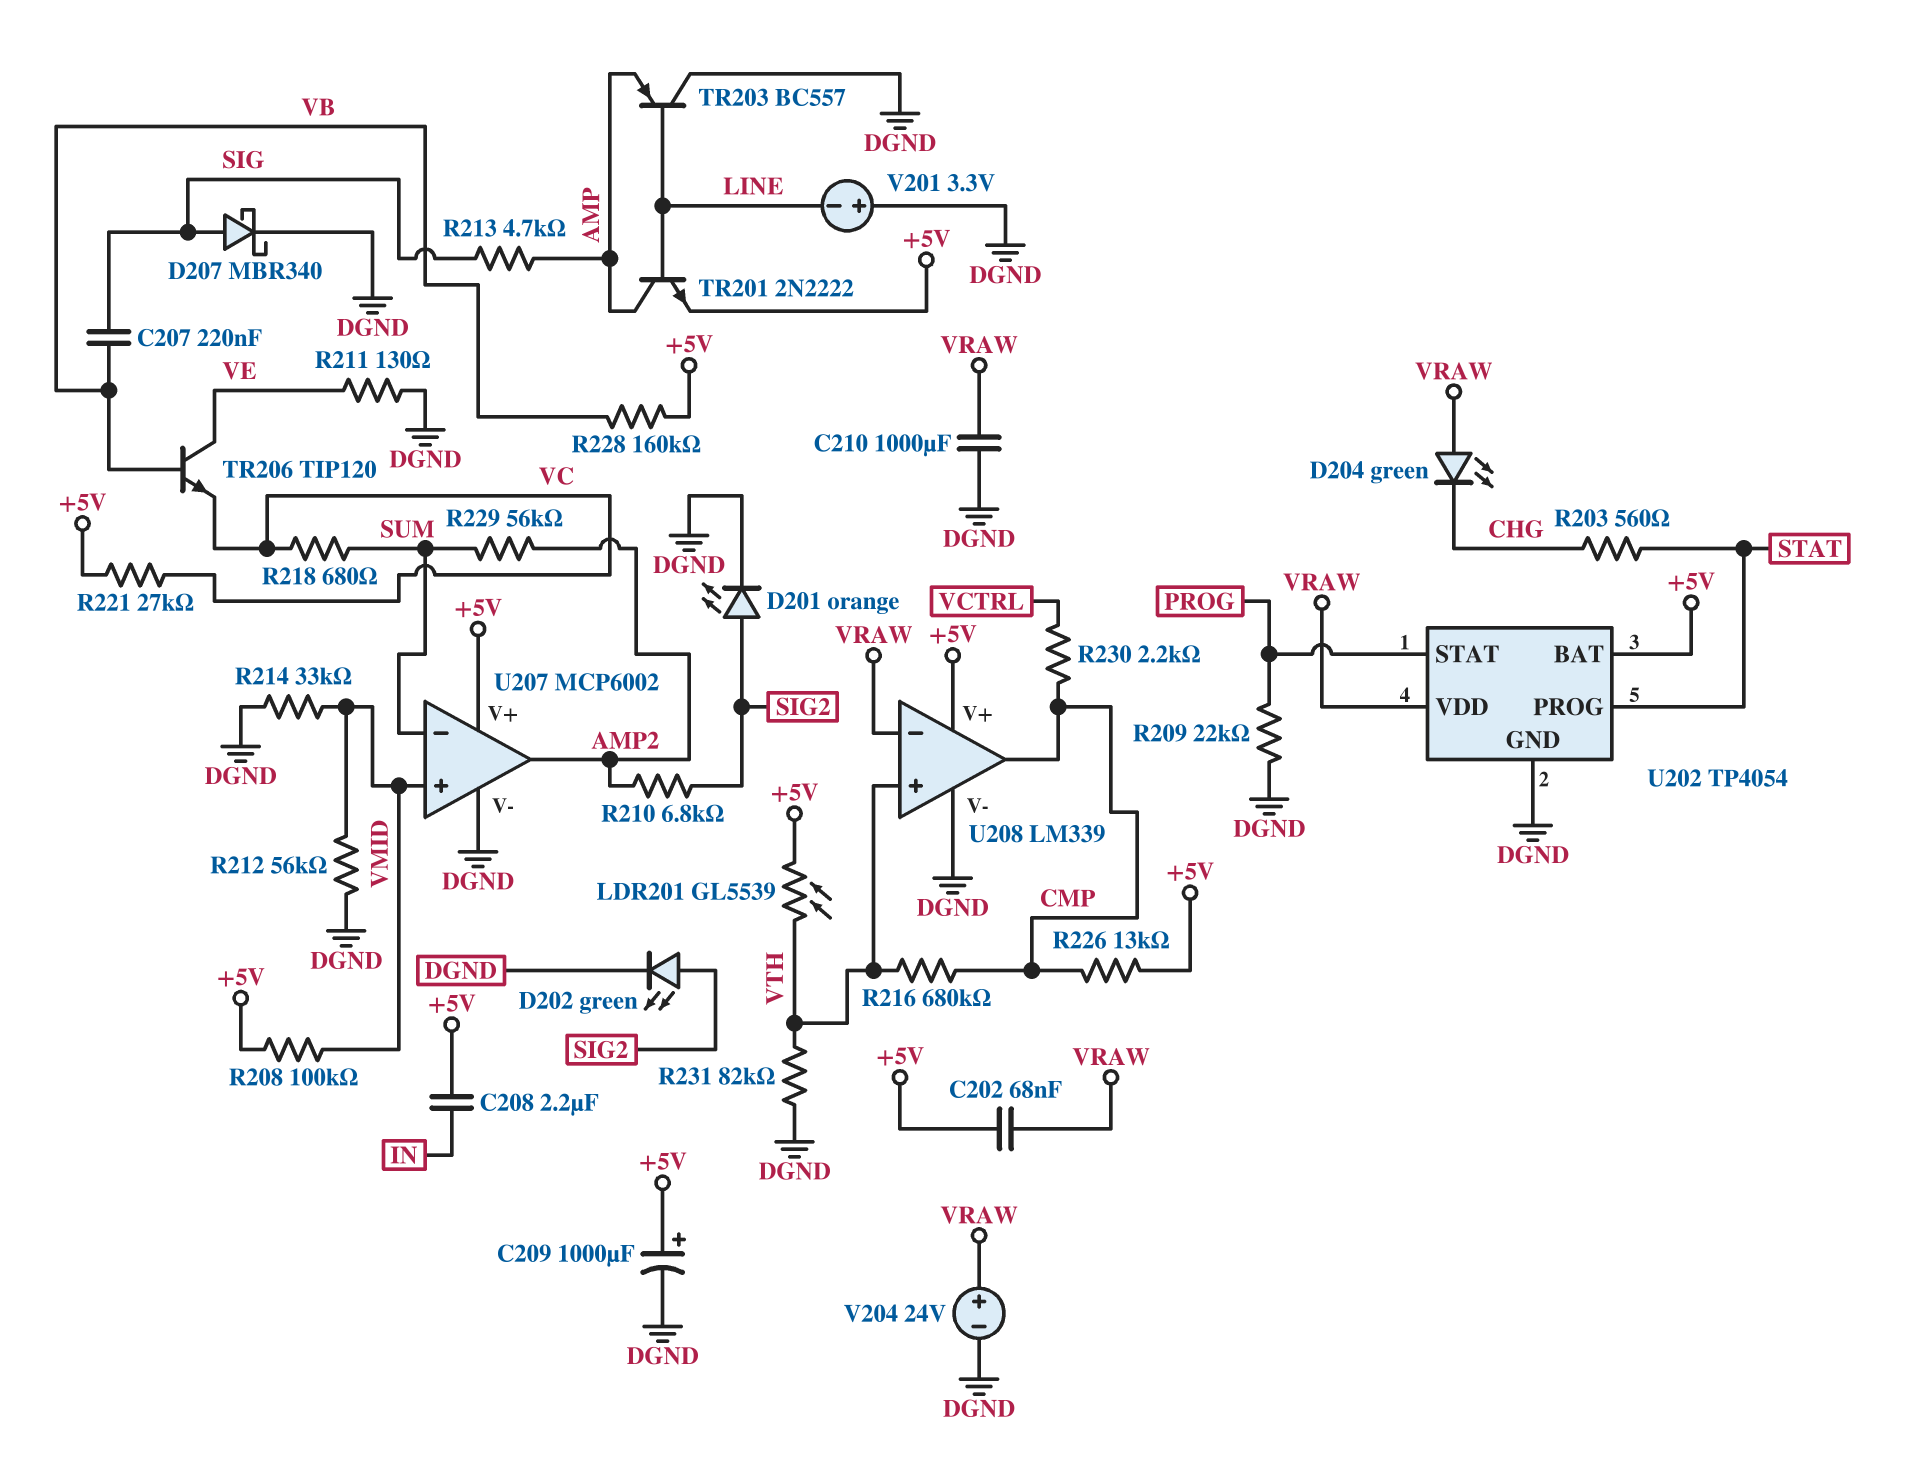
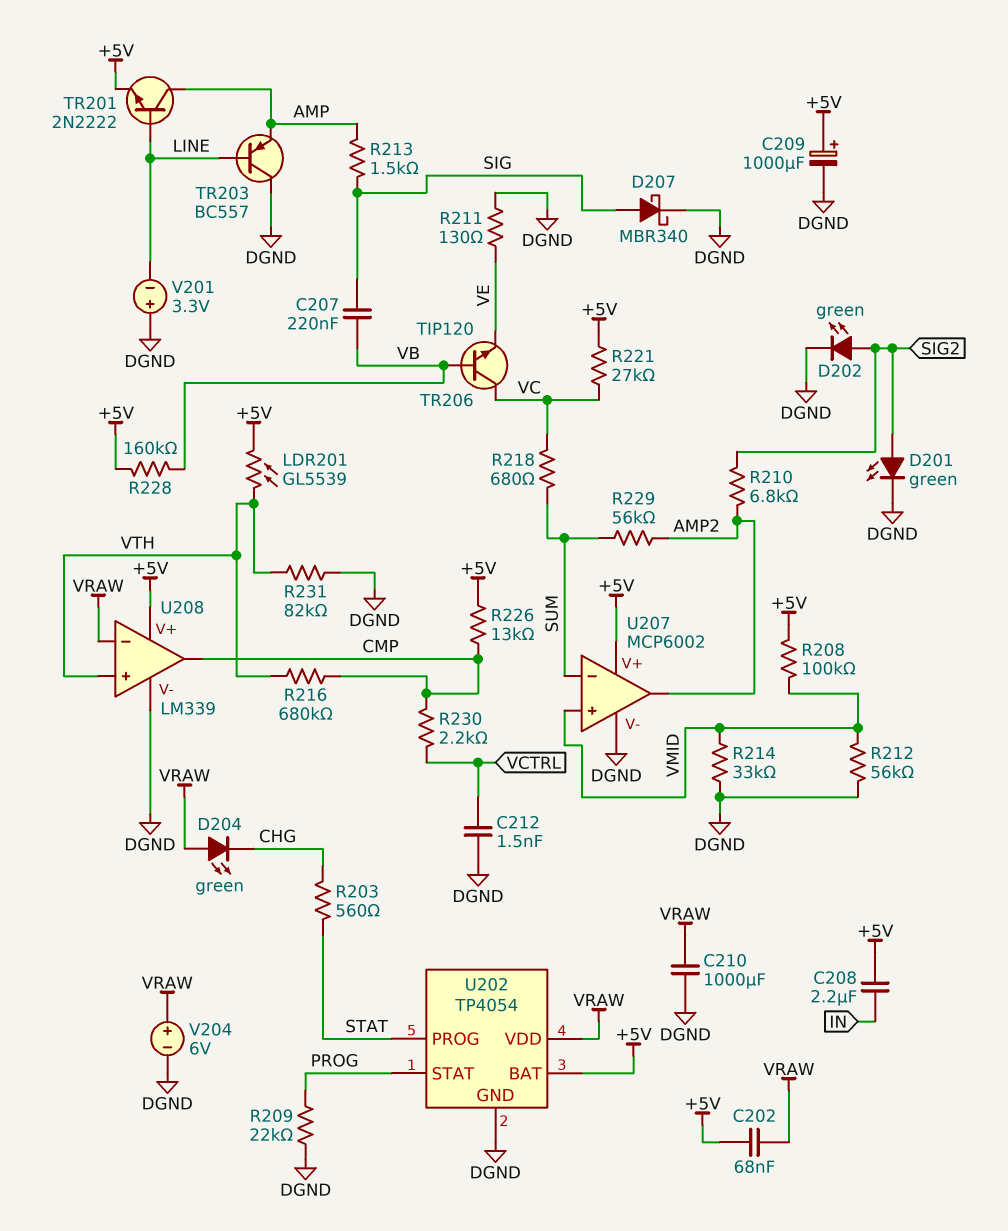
C212: none -> 1.5nF (DGND, VCTRL)
D201: LED orange (A SIG2, K DGND) -> LED green (A SIG2, K DGND)
R213: 4.7k (AMP, SIG) -> 1.5k (AMP, SIG)
TR206: NPN TIP120 (B VB, C VE, E VC) -> NPN TIP120 (B VB, C VC, E VE)
V204: 24V (plus VRAW, minus DGND) -> 6V (plus VRAW, minus DGND)

